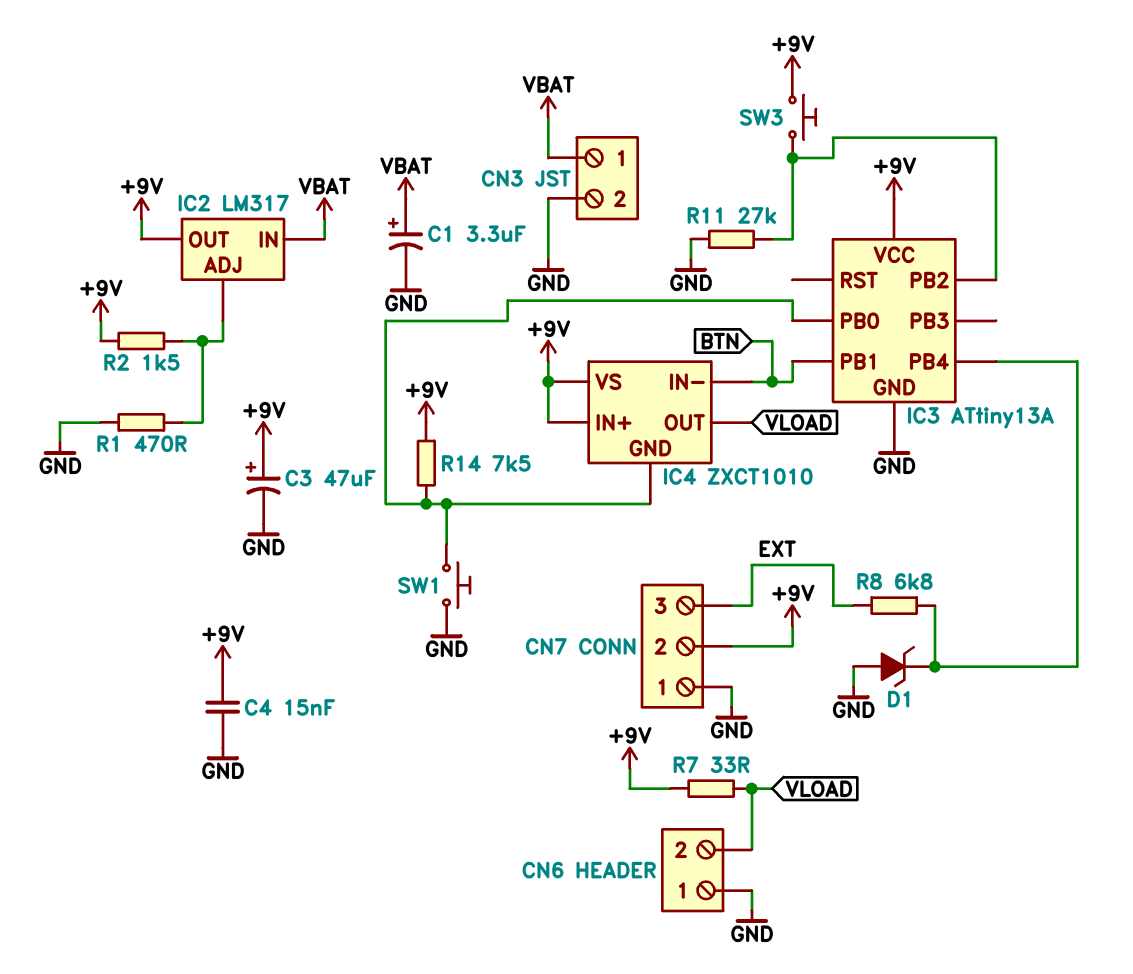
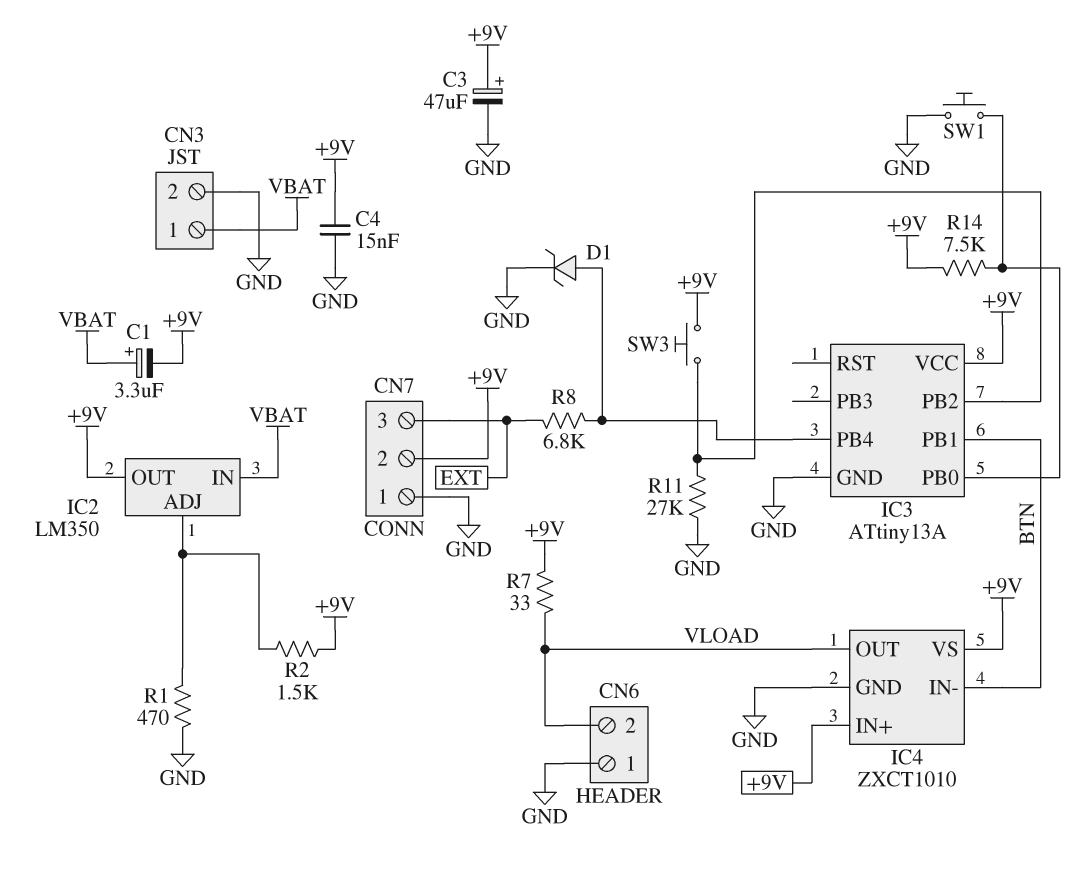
C1: 3.3uF (plus VBAT, minus GND) -> 3.3uF (plus VBAT, minus +9V)
D1: zener (A GND, K IC3/PB4) -> zener (A IC3/PB4, K GND)
IC2: LM317 -> LM350
IC4 pin GND: IC3/PB0 -> GND

